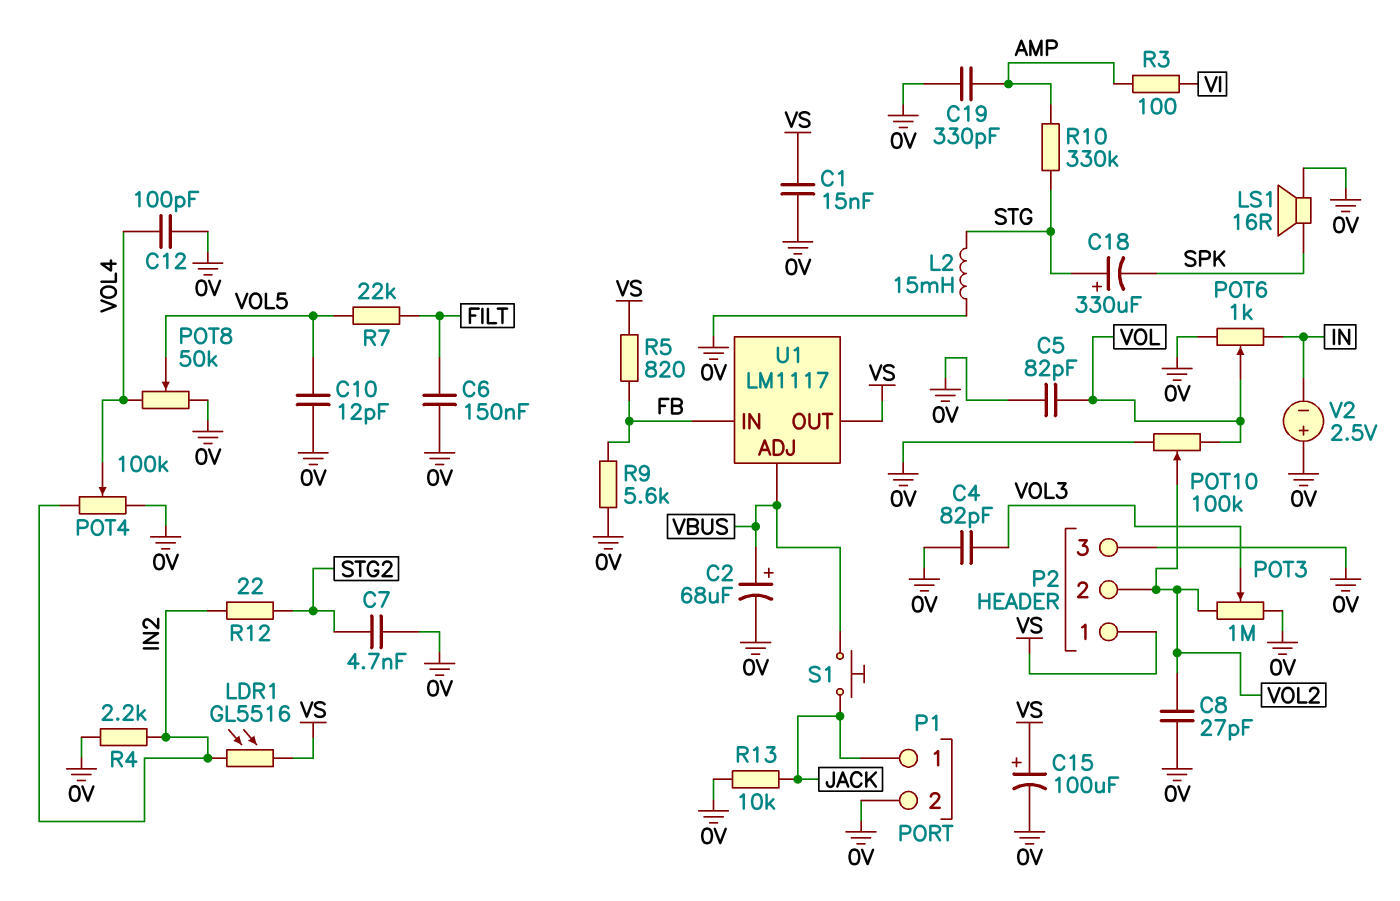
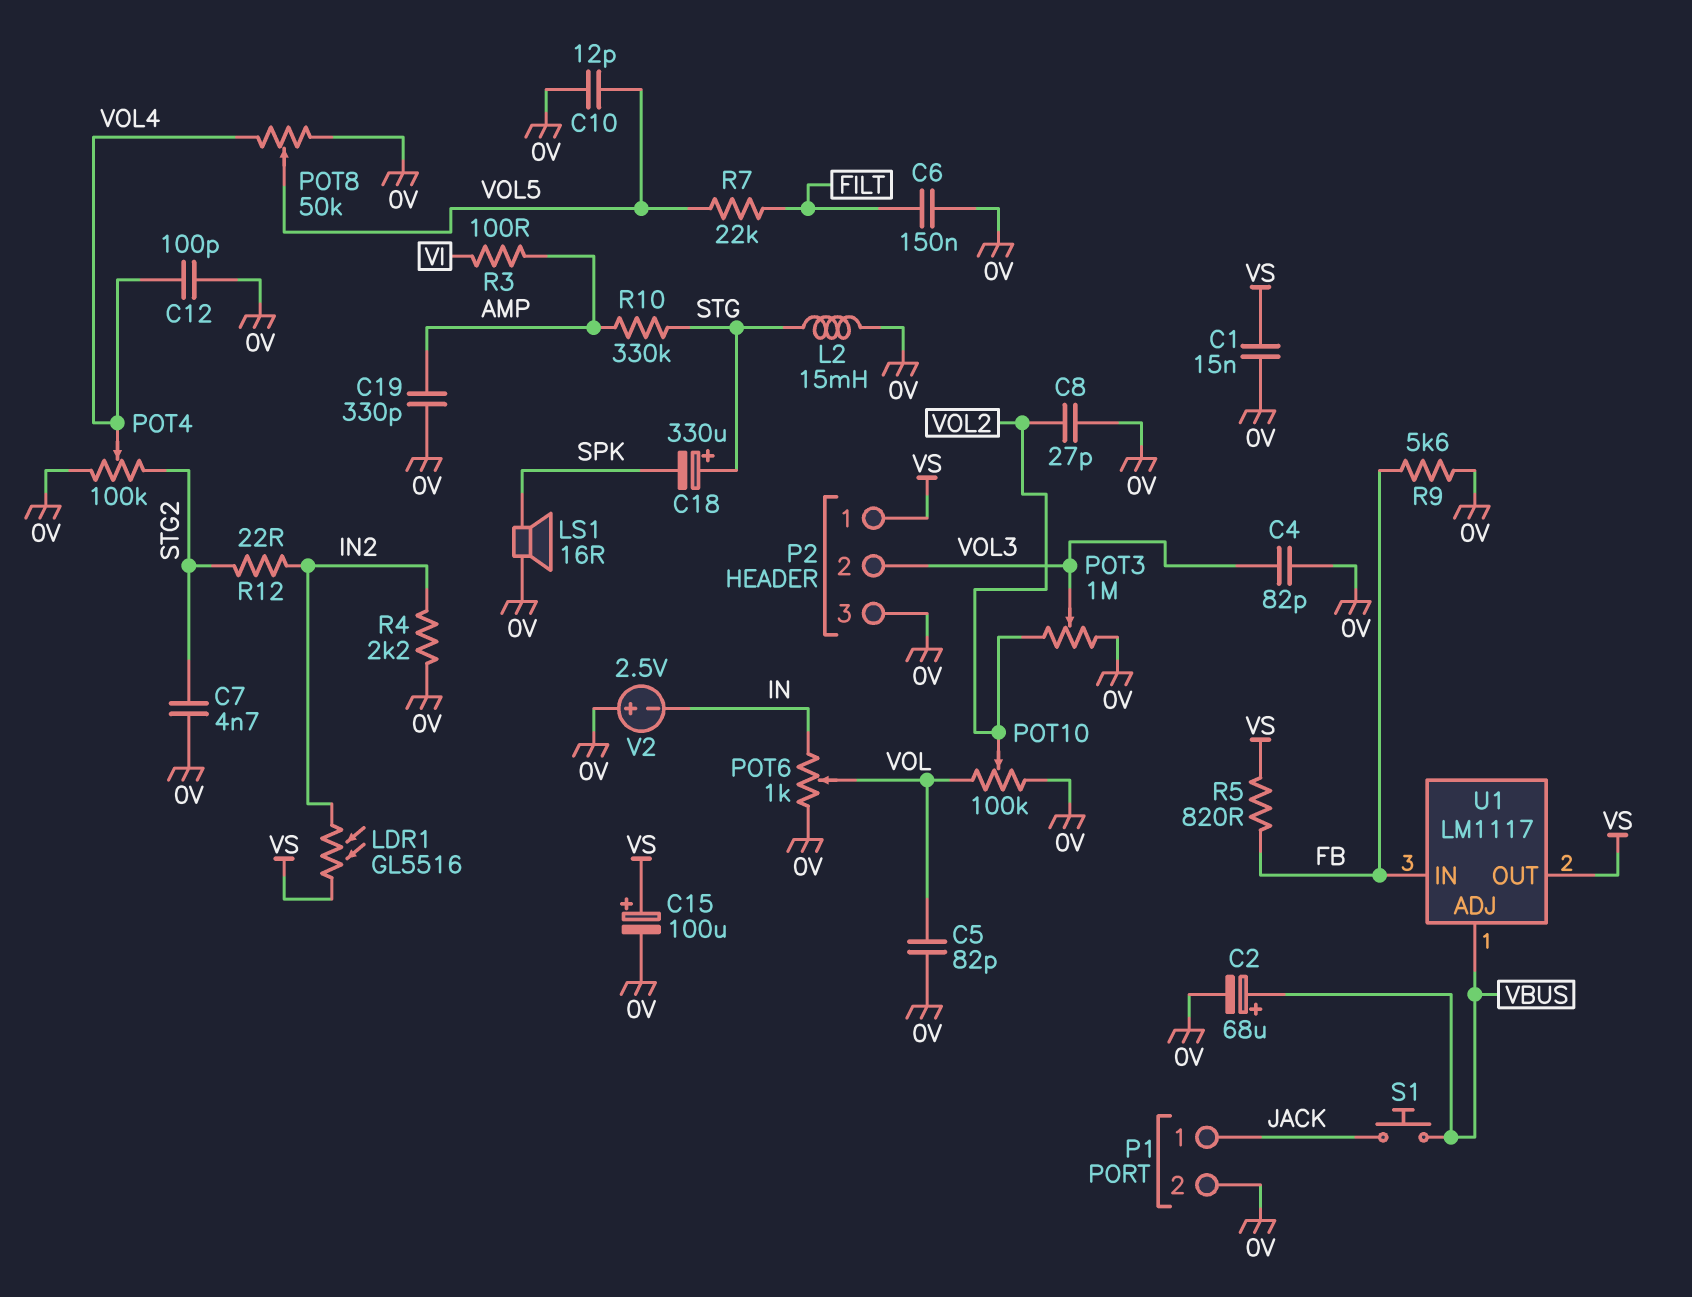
P2 pin 2: VOL2 -> VOL3
POT4: 100k (0V, IN2, wiper VOL4) -> 100k (0V, STG2, wiper VOL4)
R13: 10k (0V, JACK) -> none

